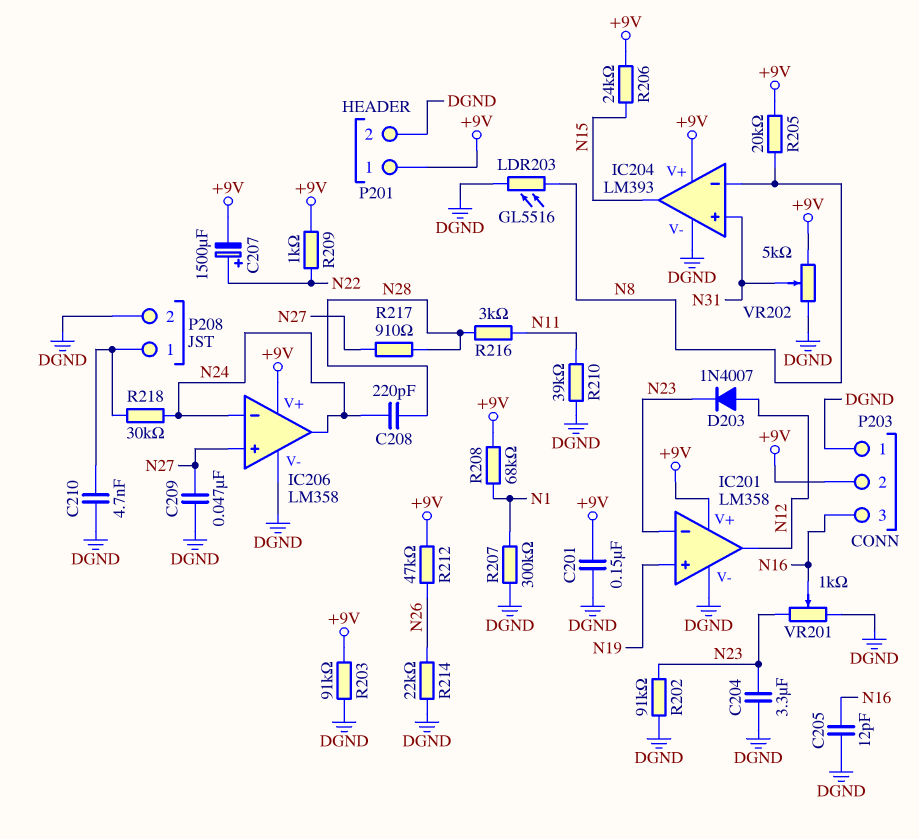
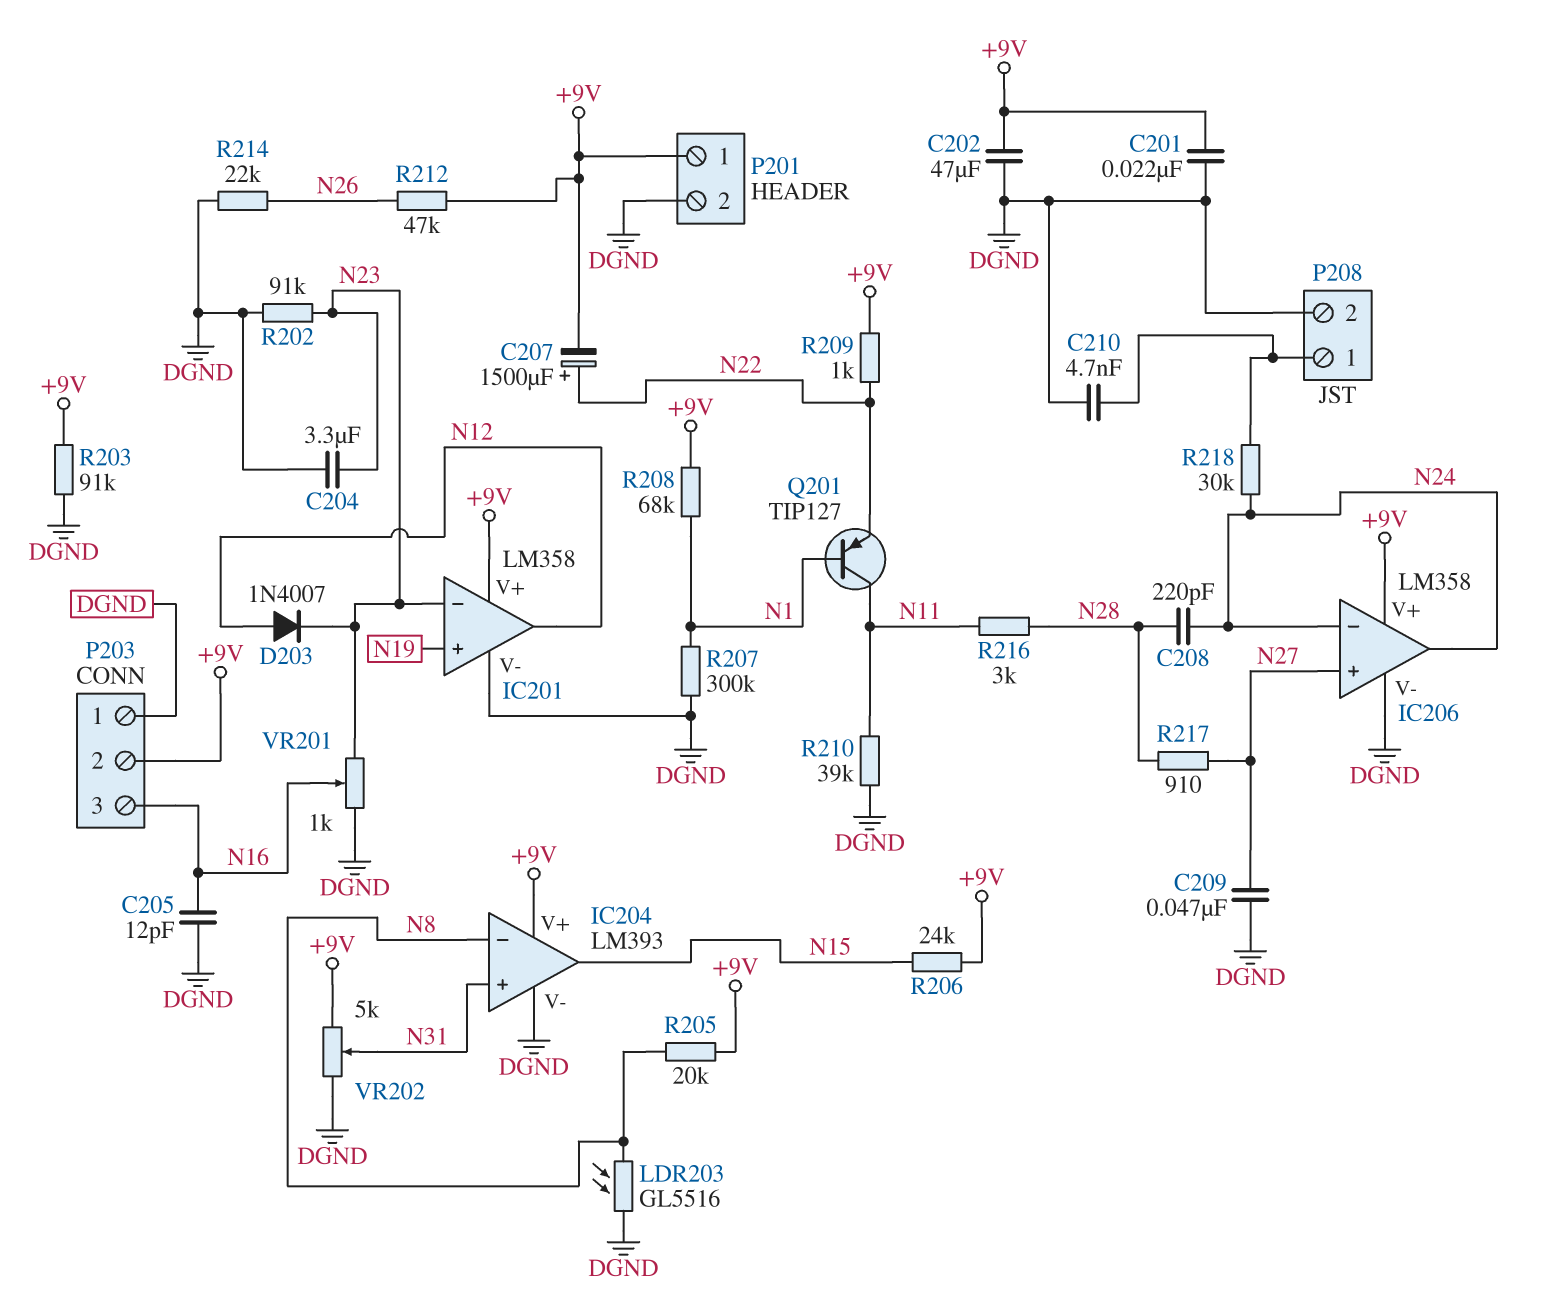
C201: 150nF (+9V, DGND) -> 22nF (+9V, DGND)
C202: none -> 47uF (+9V, DGND)
Q201: none -> PNP TIP127 (B N1, C N11, E N22)

